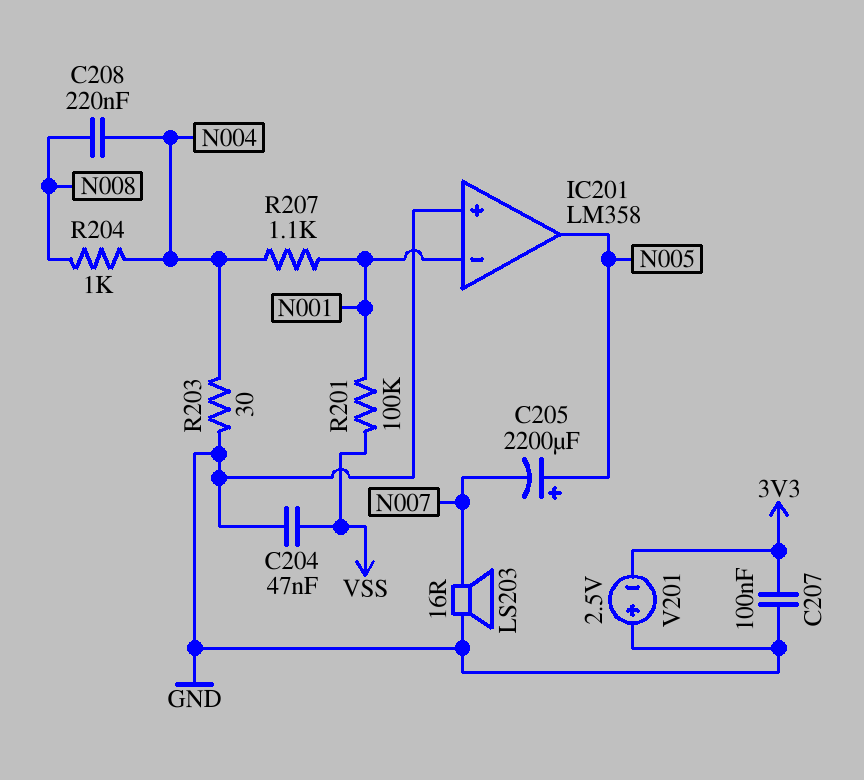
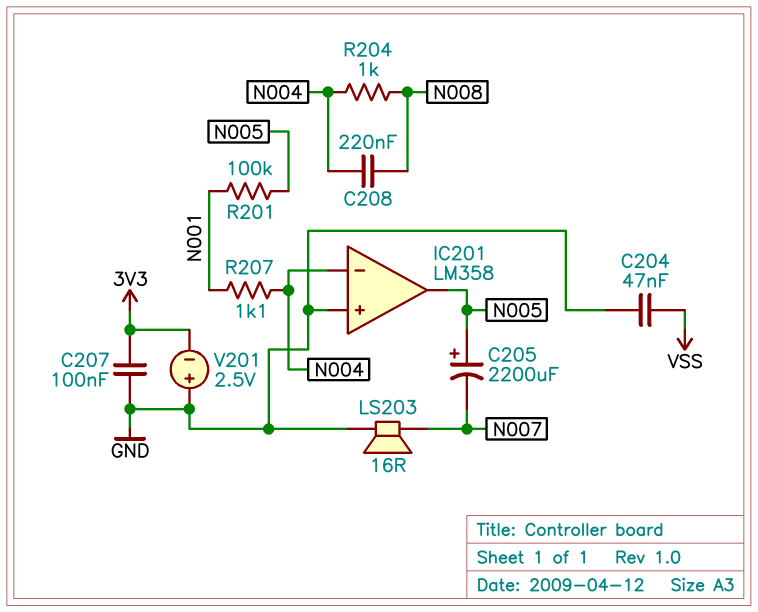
IC201 pin in-: N001 -> N004
R201: 100k (N001, VSS) -> 100k (N001, N005)
R203: 30 (GND, N004) -> none

